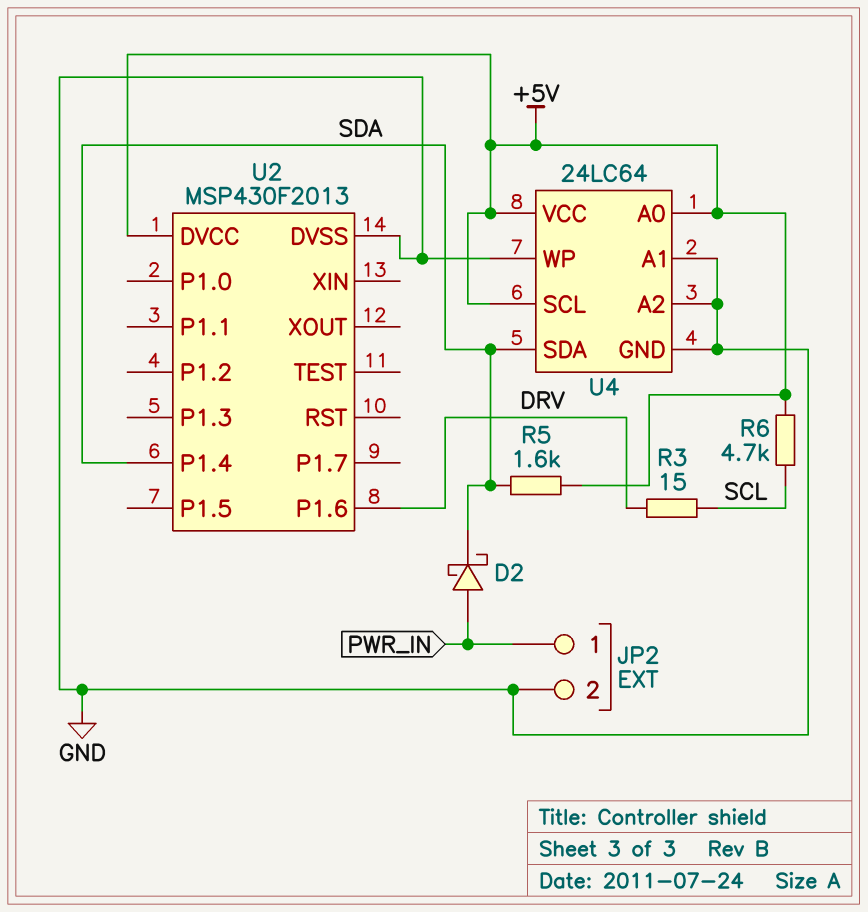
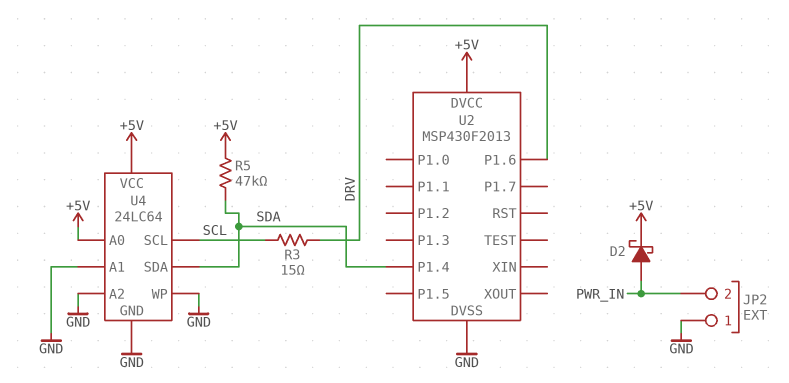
D2: schottky (A PWR_IN, K SDA) -> schottky (A PWR_IN, K +5V)
JP2 pin 1: PWR_IN -> GND
JP2 pin 2: GND -> PWR_IN
R5: 1.6k (+5V, SDA) -> 47k (+5V, SDA)
R6: 4.7k (+5V, SCL) -> none
U4 pin SCL: +5V -> SCL

